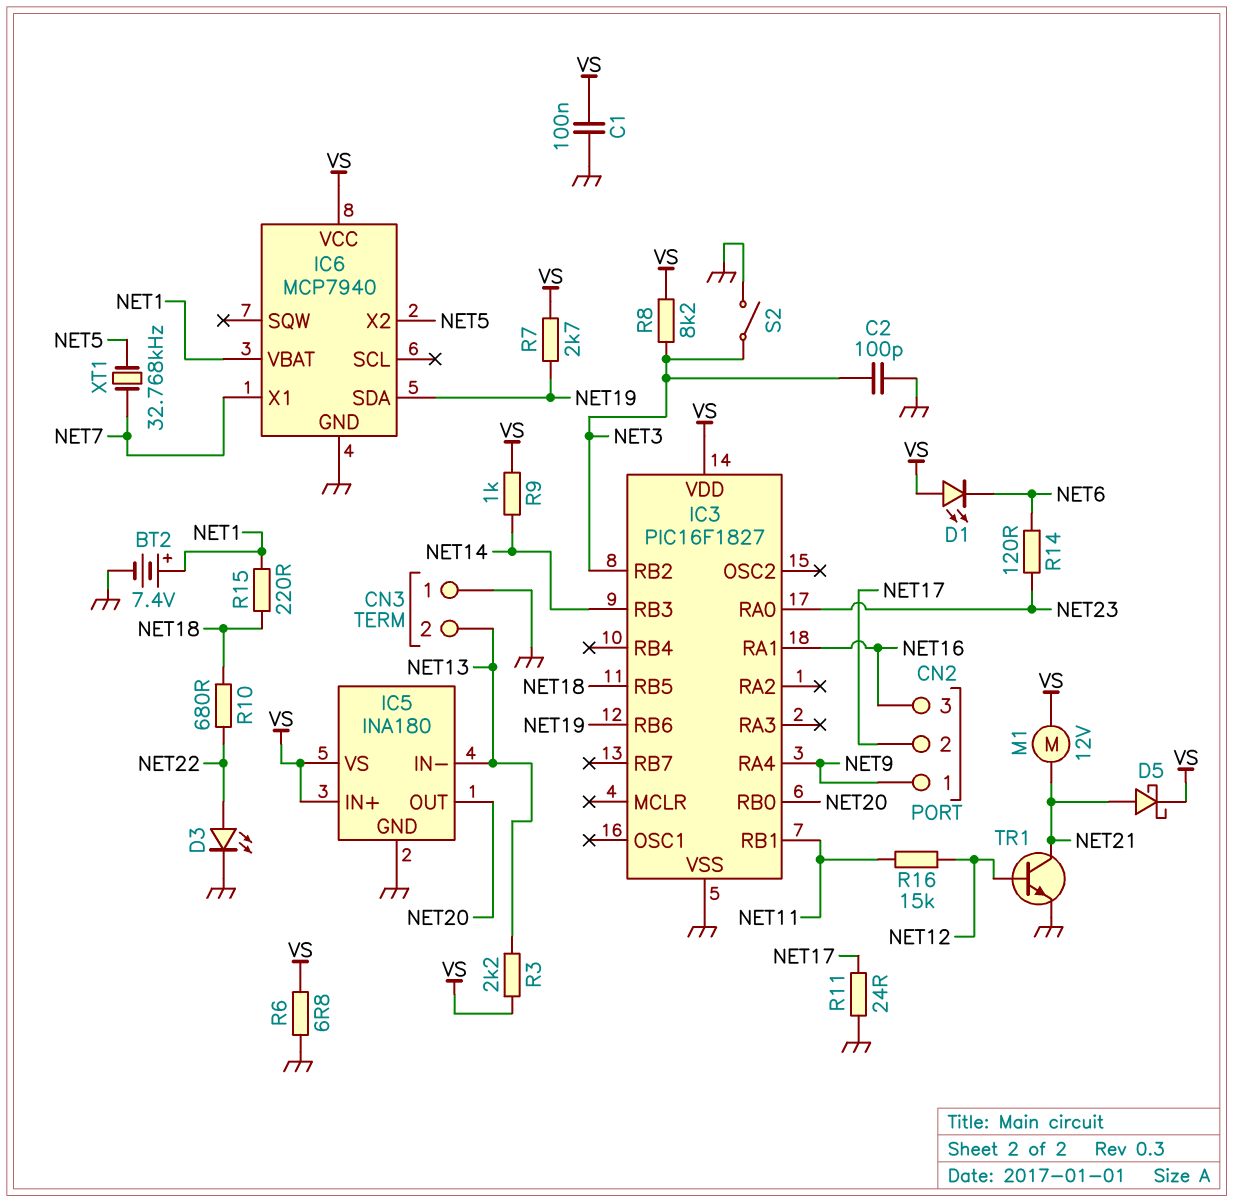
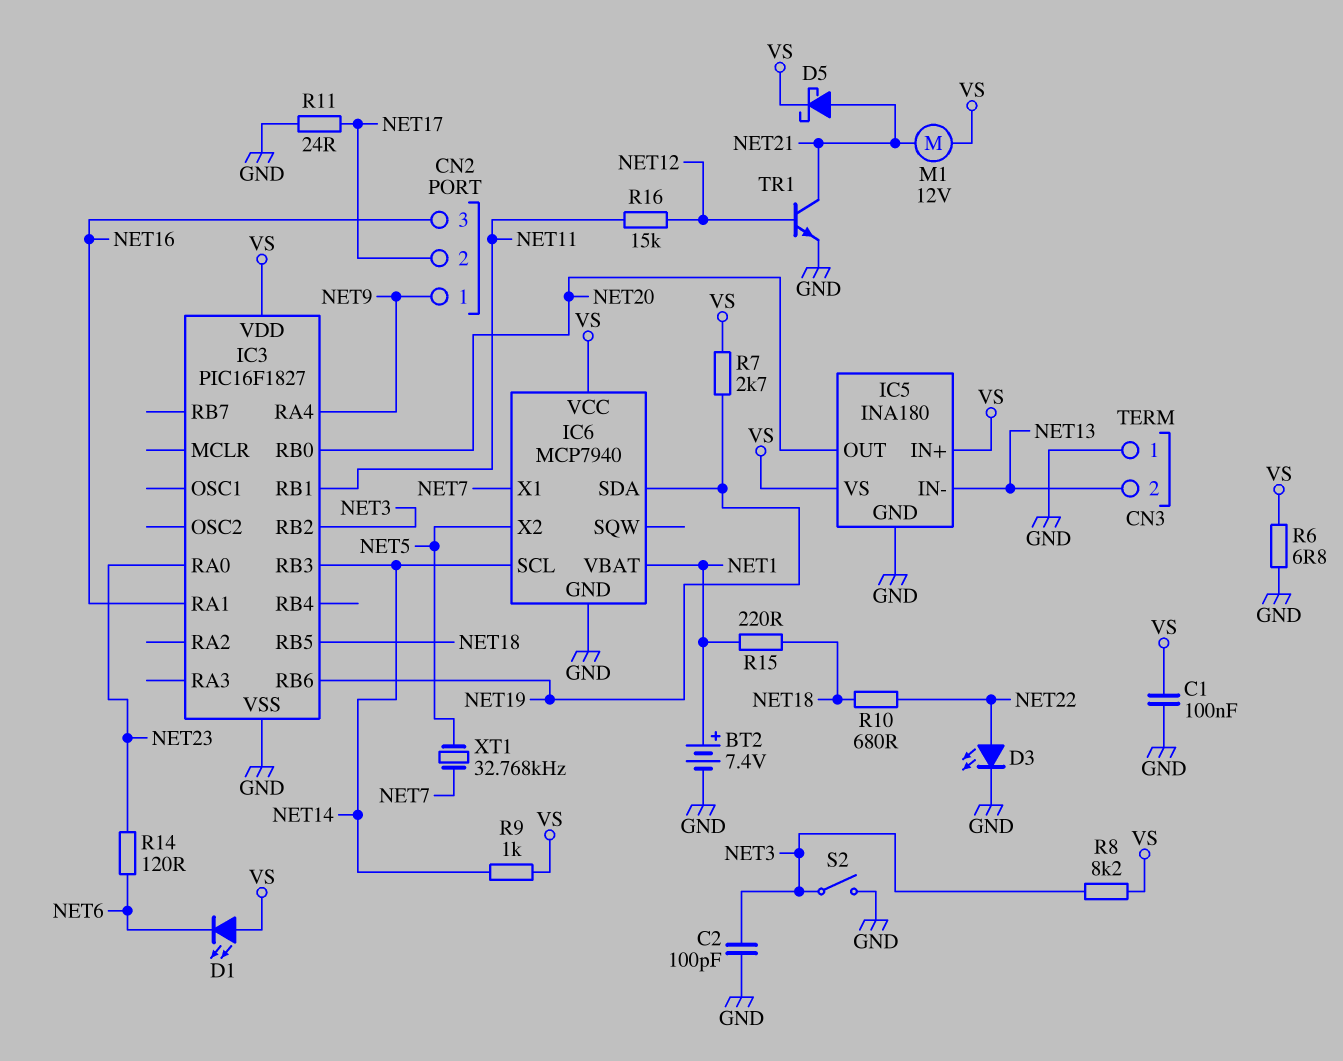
IC6 pin SCL: none -> NET14
R3: 2.2k (NET13, VS) -> none

